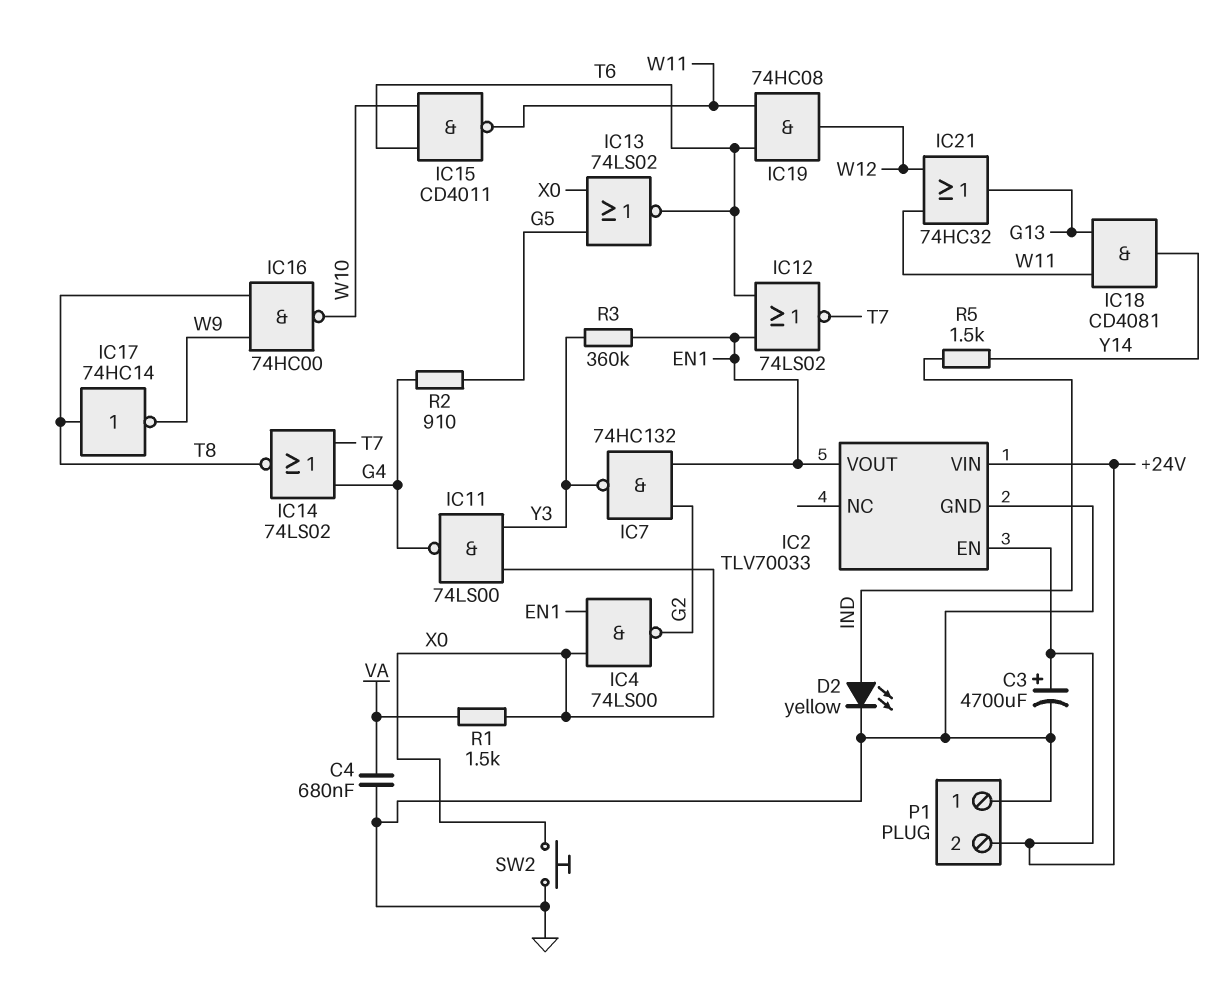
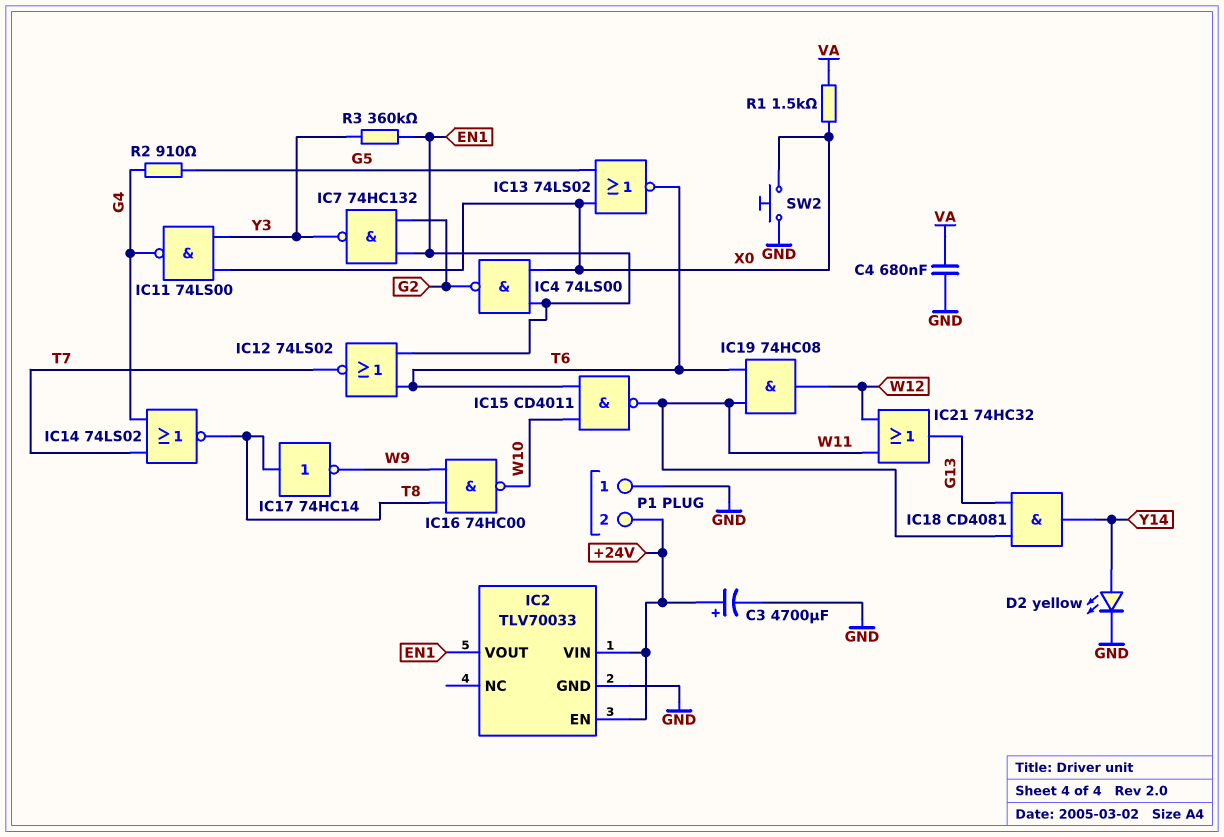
D2: LED yellow (A IND, K GND) -> LED yellow (A Y14, K GND)
R5: 1.5k (IND, Y14) -> none

